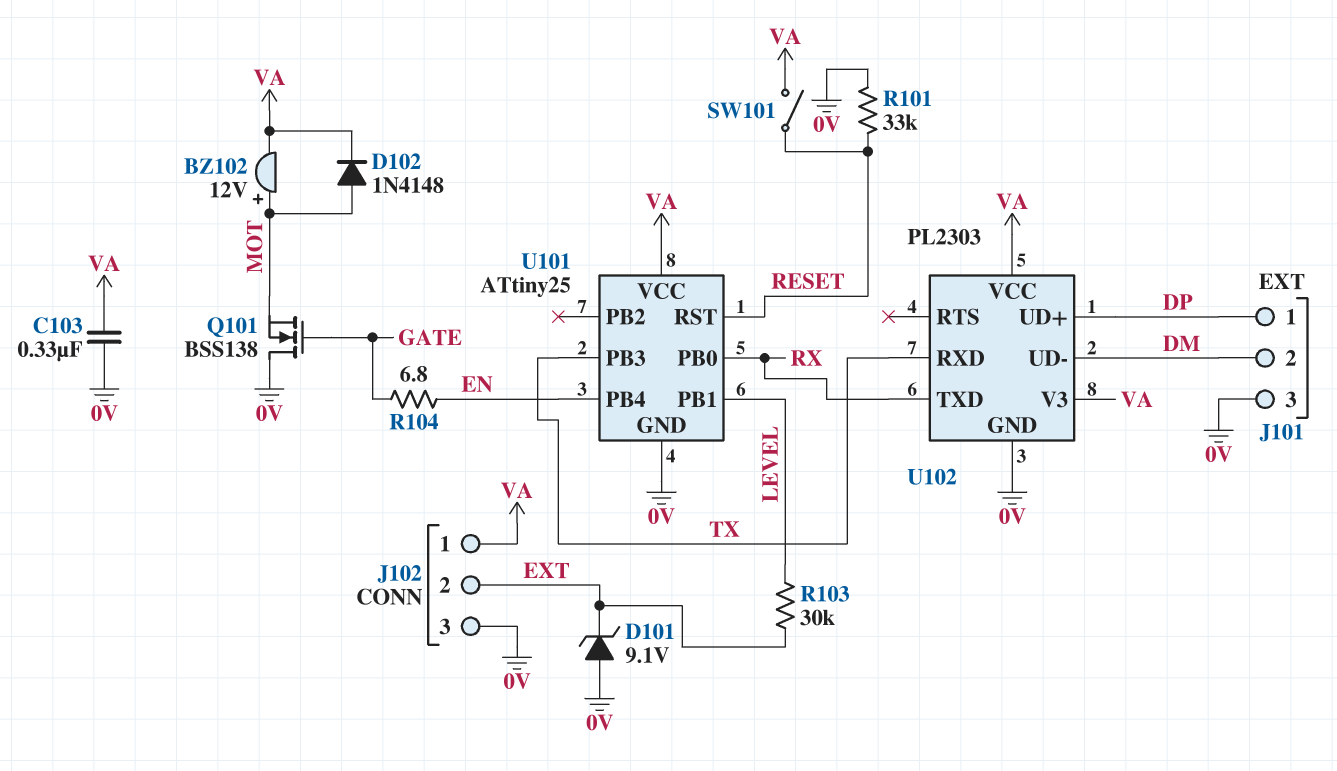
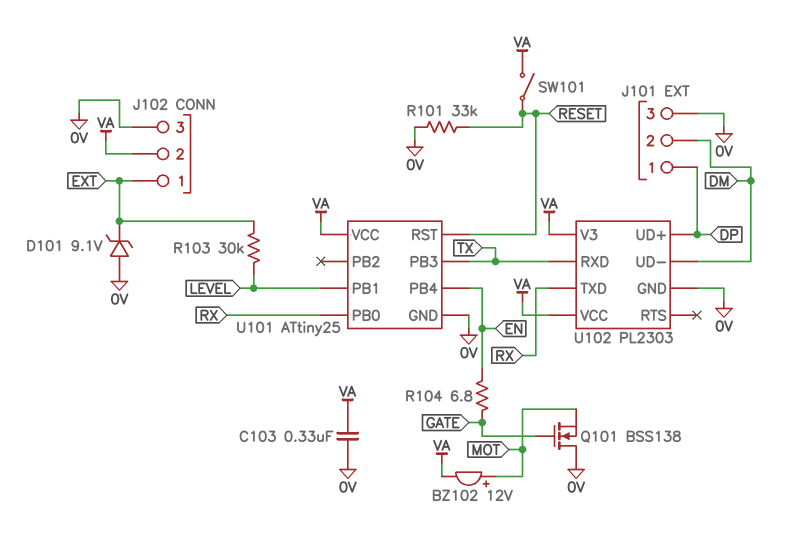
D102: diode 1N4148 (A MOT, K VA) -> none
J102 pin 1: VA -> EXT
J102 pin 2: EXT -> VA

